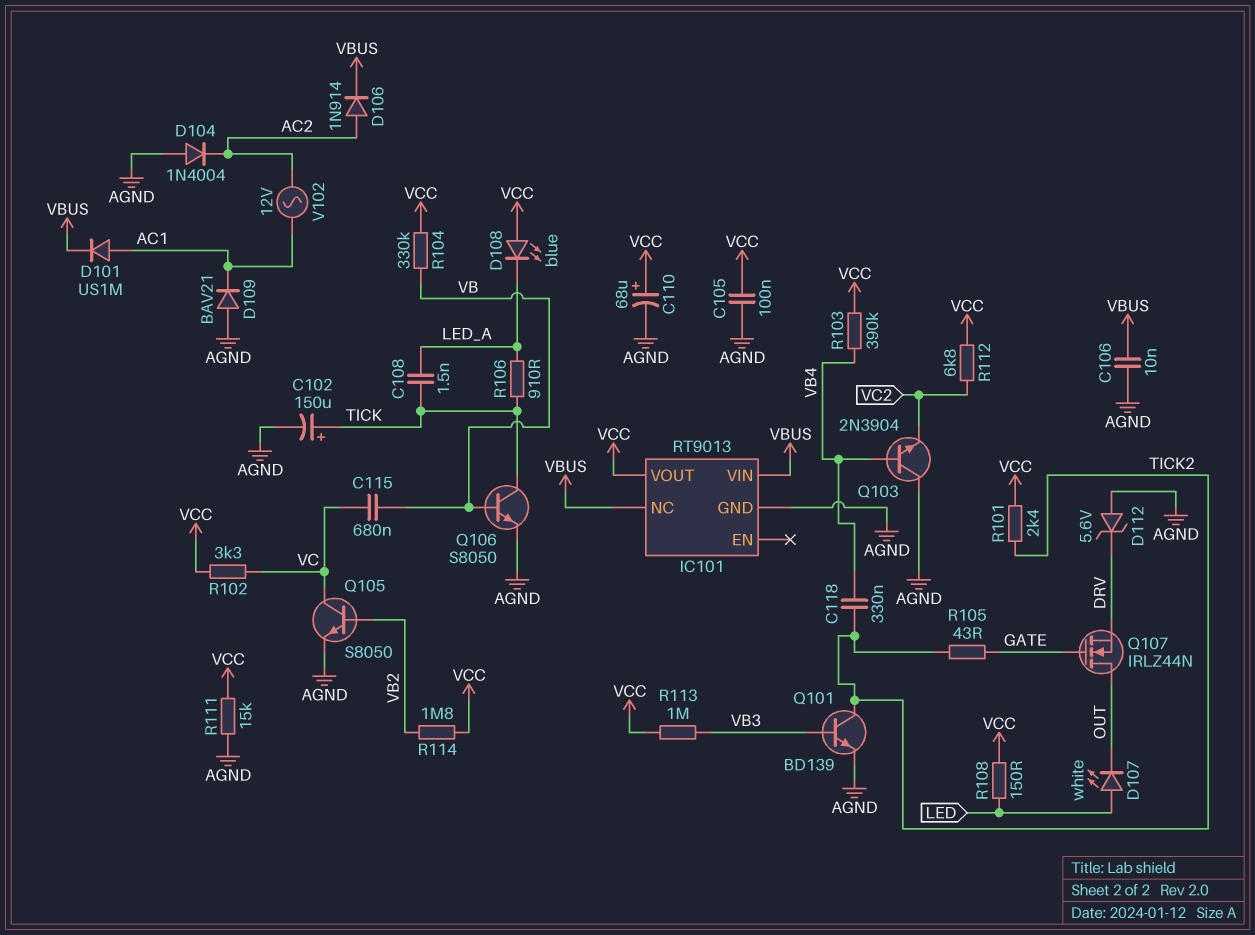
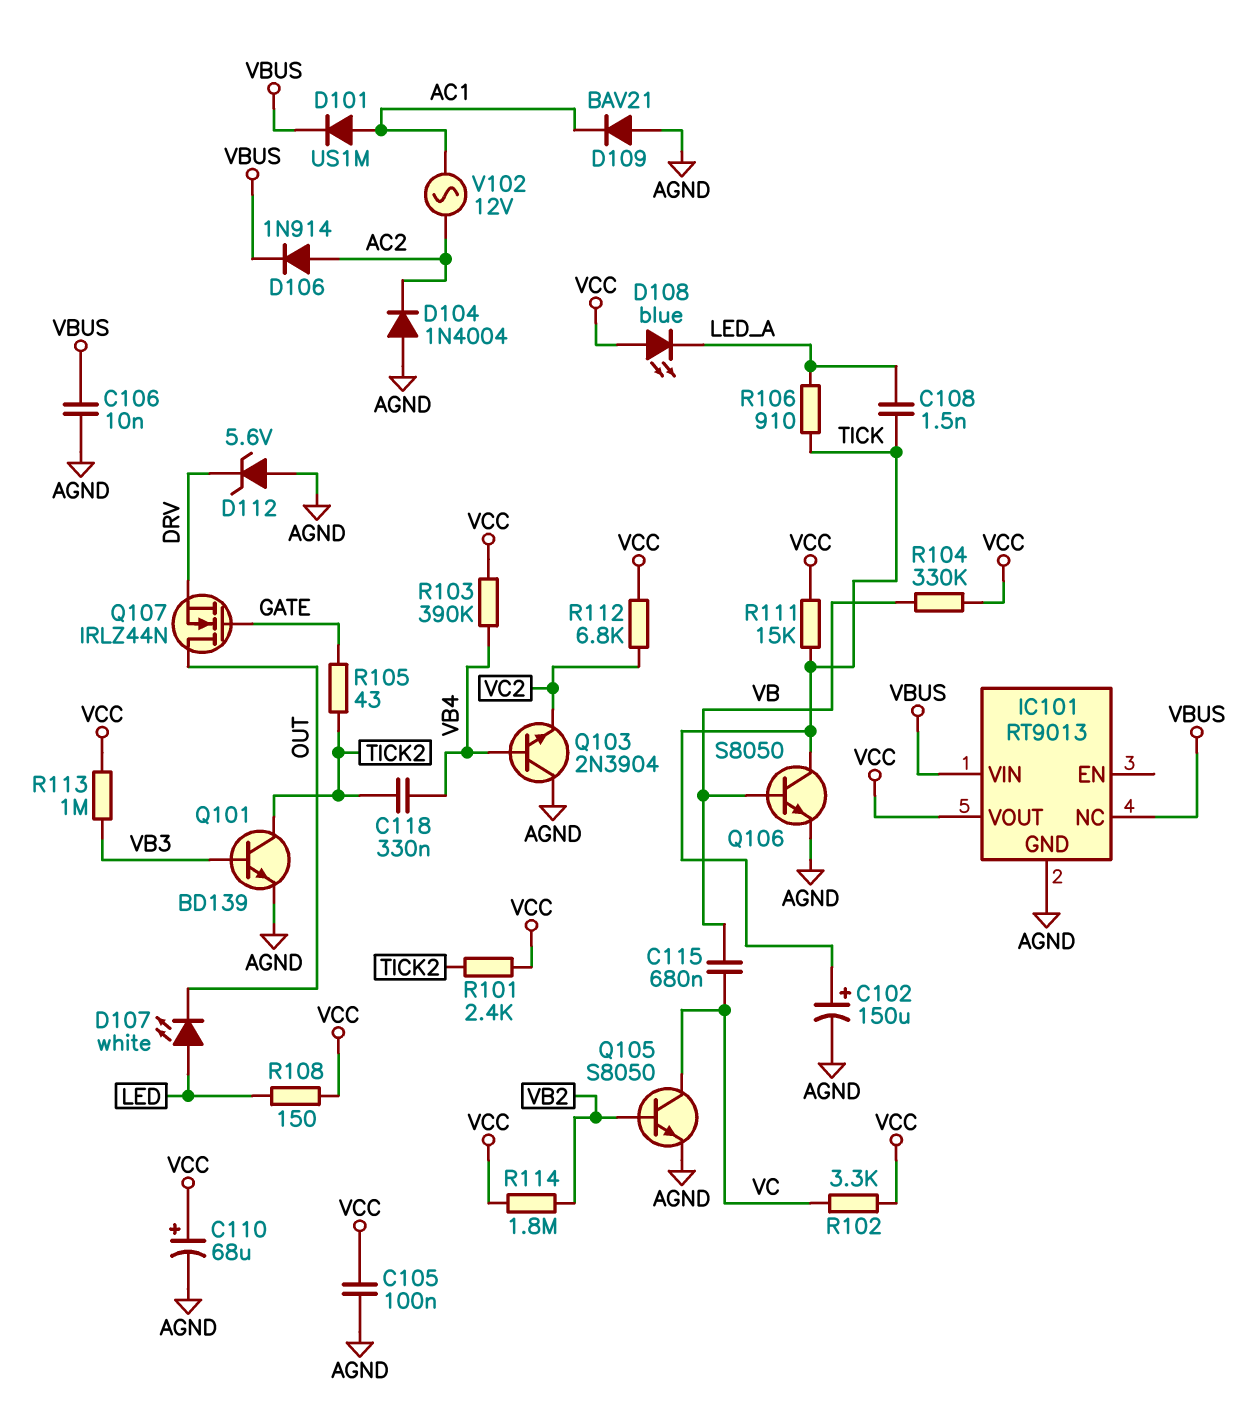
R111: 15k (AGND, VCC) -> 15k (TICK, VCC)

